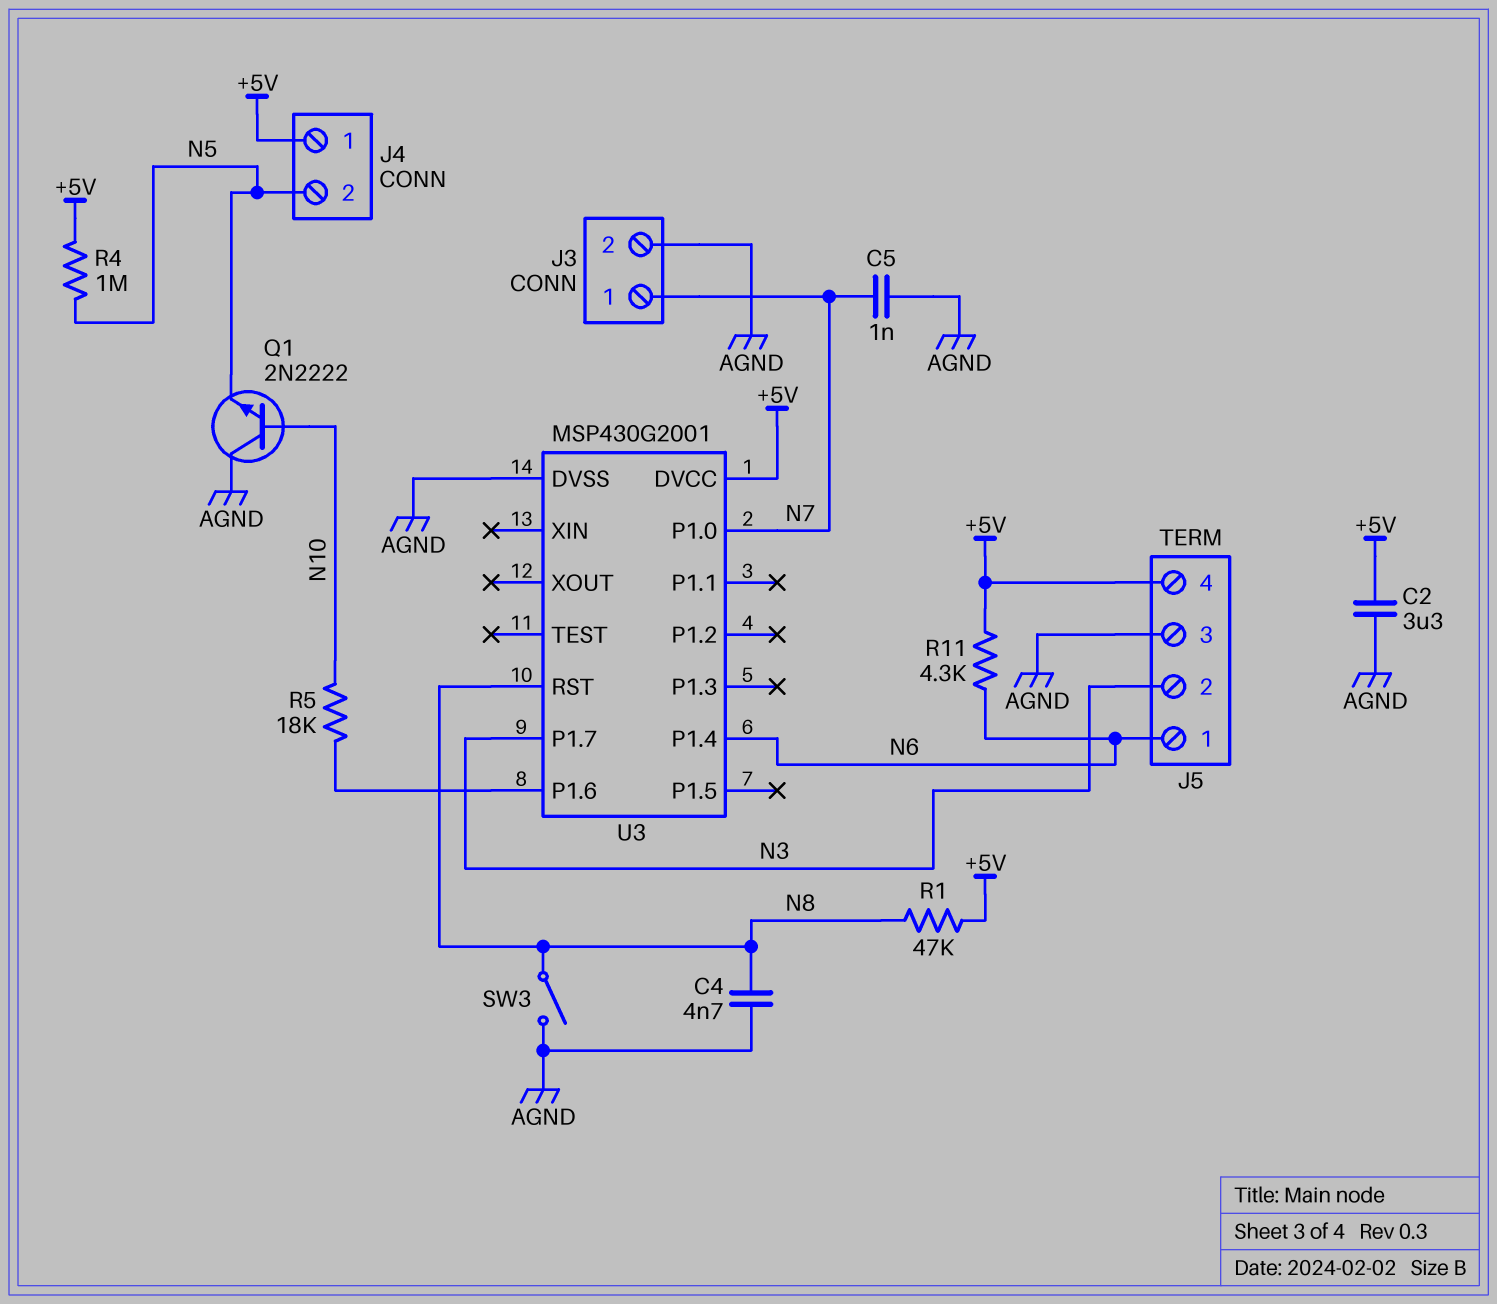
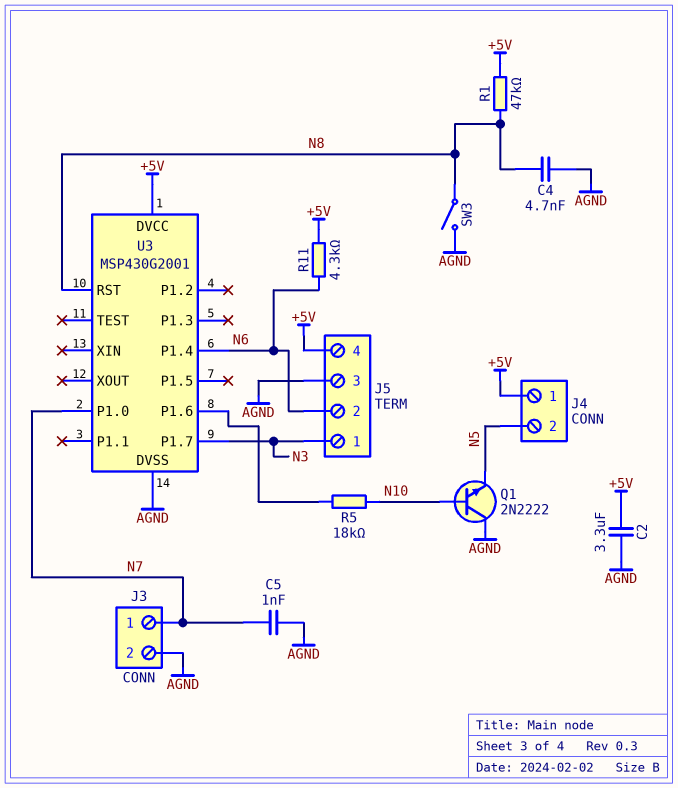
J5 pin 1: N6 -> N3
J5 pin 2: N3 -> N6
R4: 1M (+5V, N5) -> none

